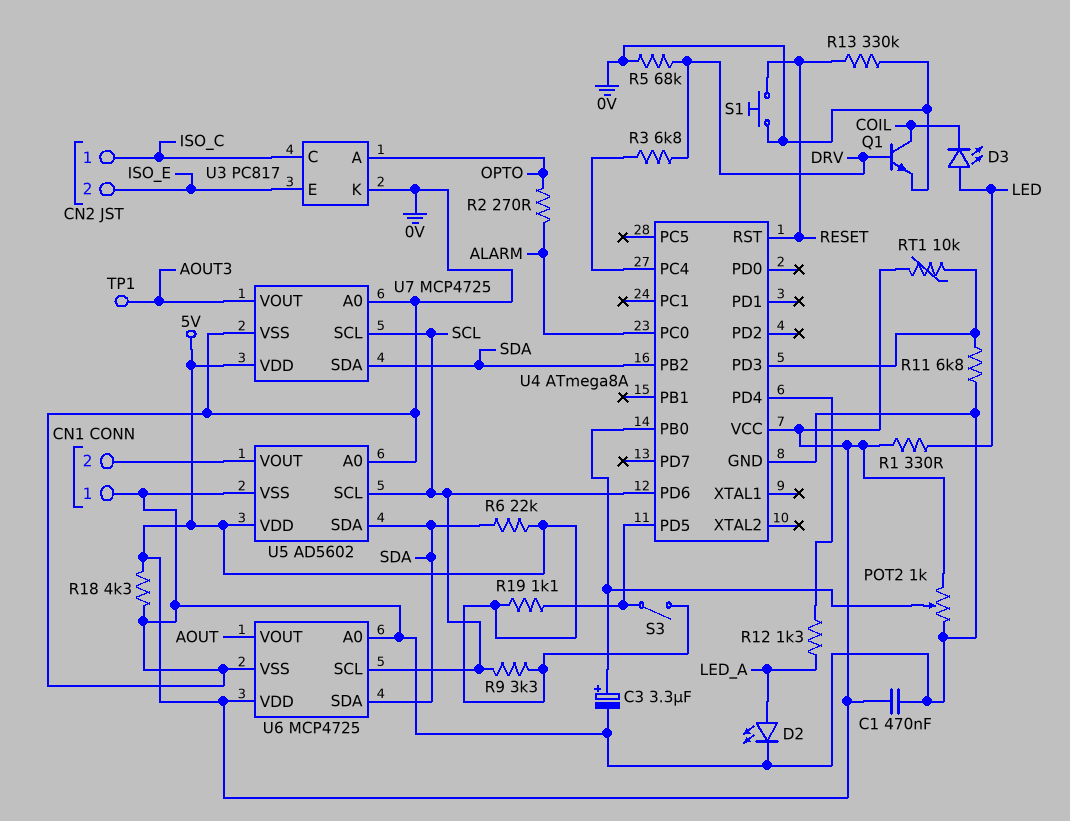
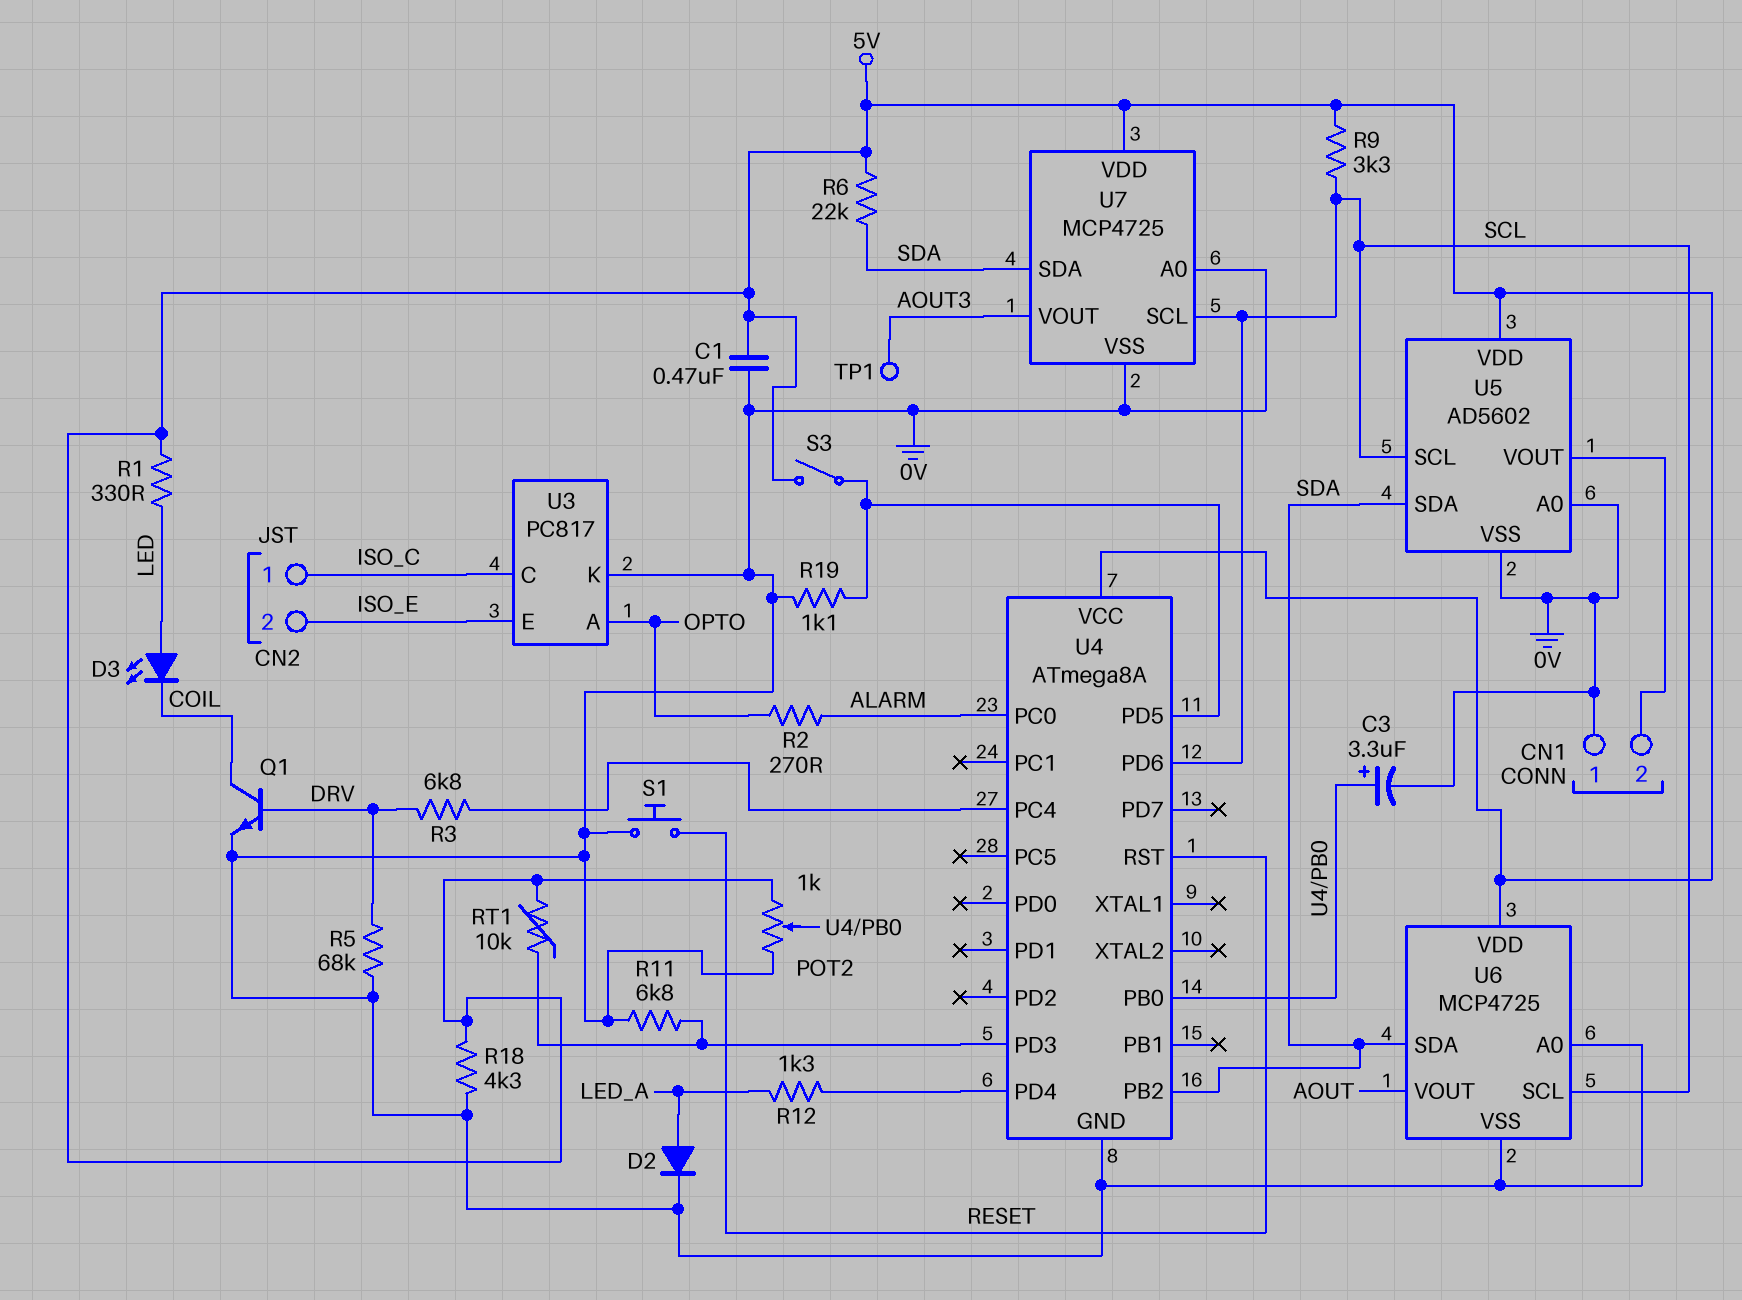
D2: LED (A LED_A, K 0V) -> diode (A LED_A, K 0V)
R13: 330k (0V, RESET) -> none
R19: 1.1k (5V, U4/PD5) -> 1.1k (0V, U4/PD5)

